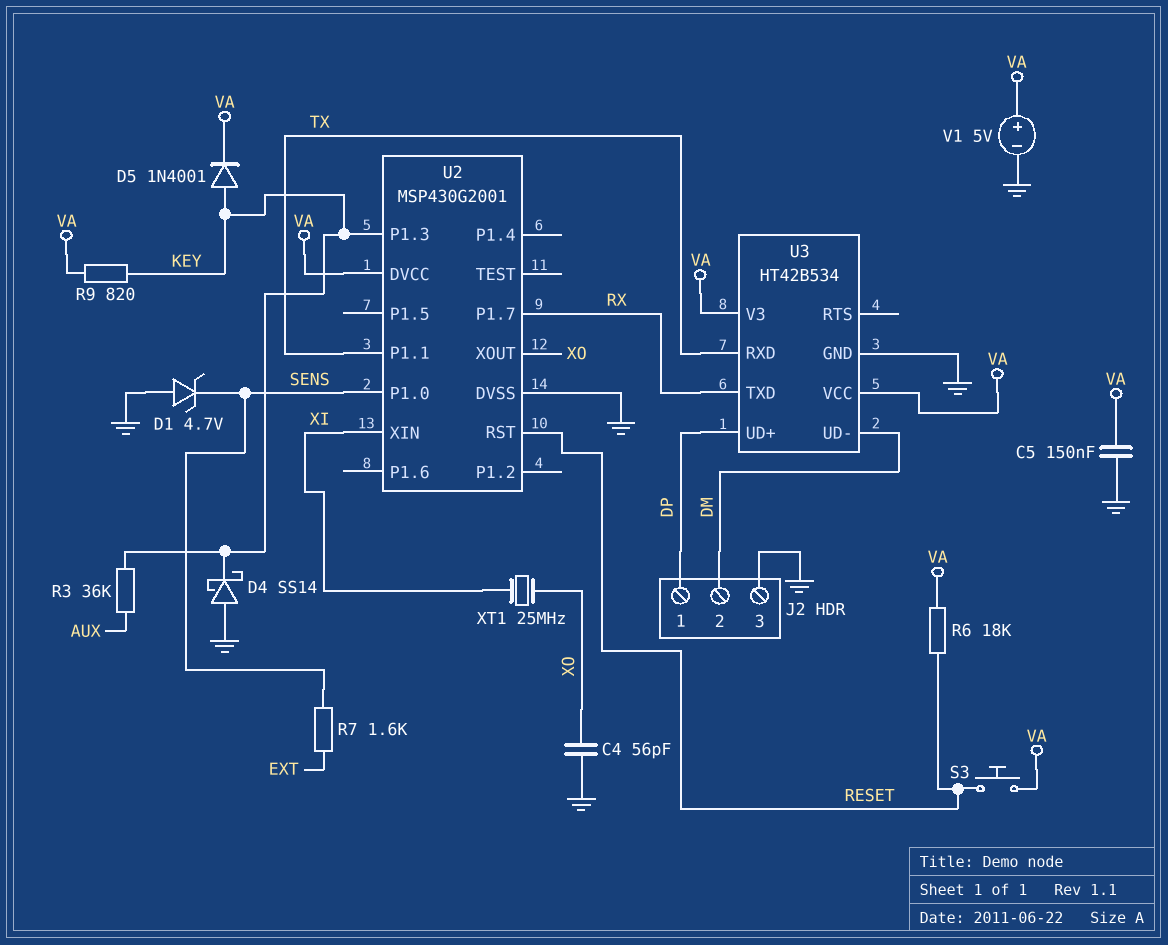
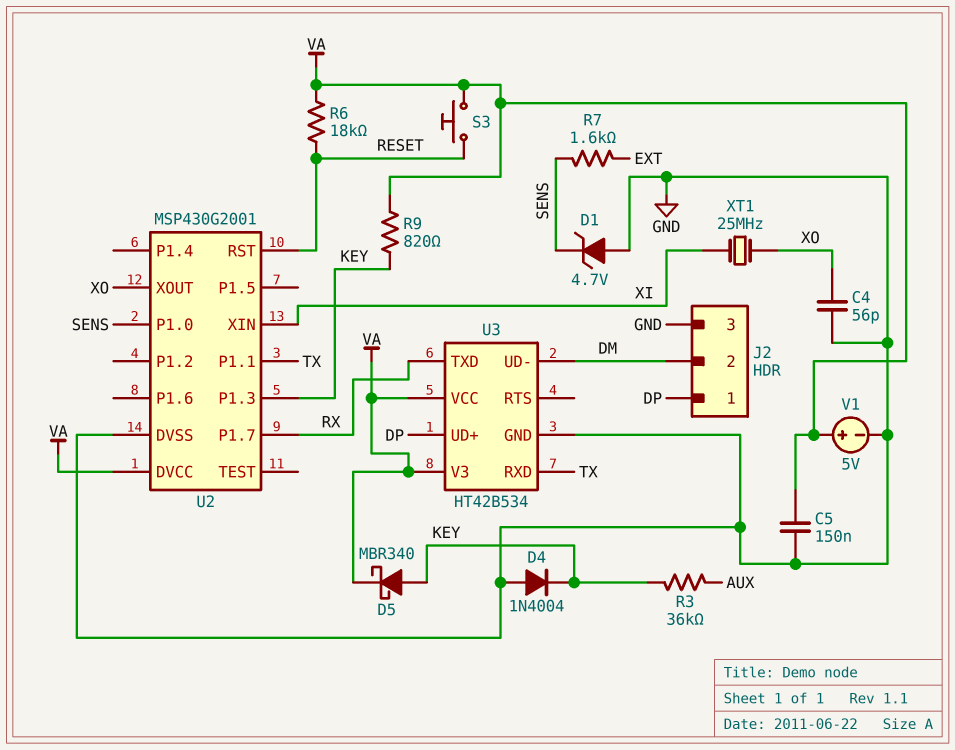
D4: schottky SS14 (A GND, K KEY) -> diode 1N4004 (A GND, K KEY)
D5: diode 1N4001 (A KEY, K VA) -> schottky MBR340 (A KEY, K VA)

